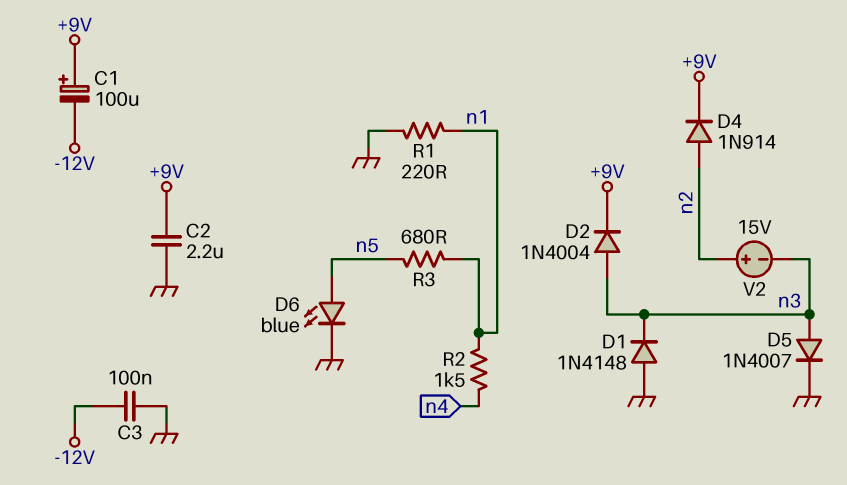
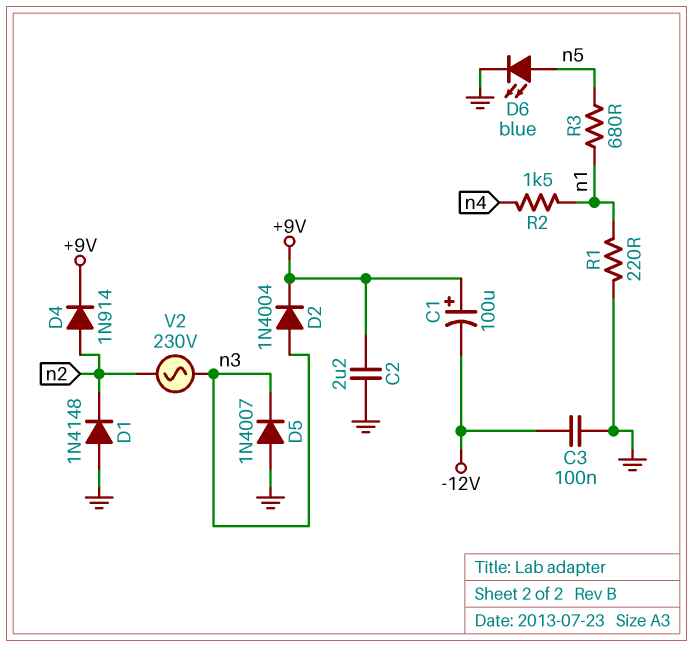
D1: diode 1N4148 (A GND, K n3) -> diode 1N4148 (A GND, K n2)
D5: diode 1N4007 (A n3, K GND) -> diode 1N4007 (A GND, K n3)
V2: 15V (plus n2, minus n3) -> AC 230V (n2, n3)

